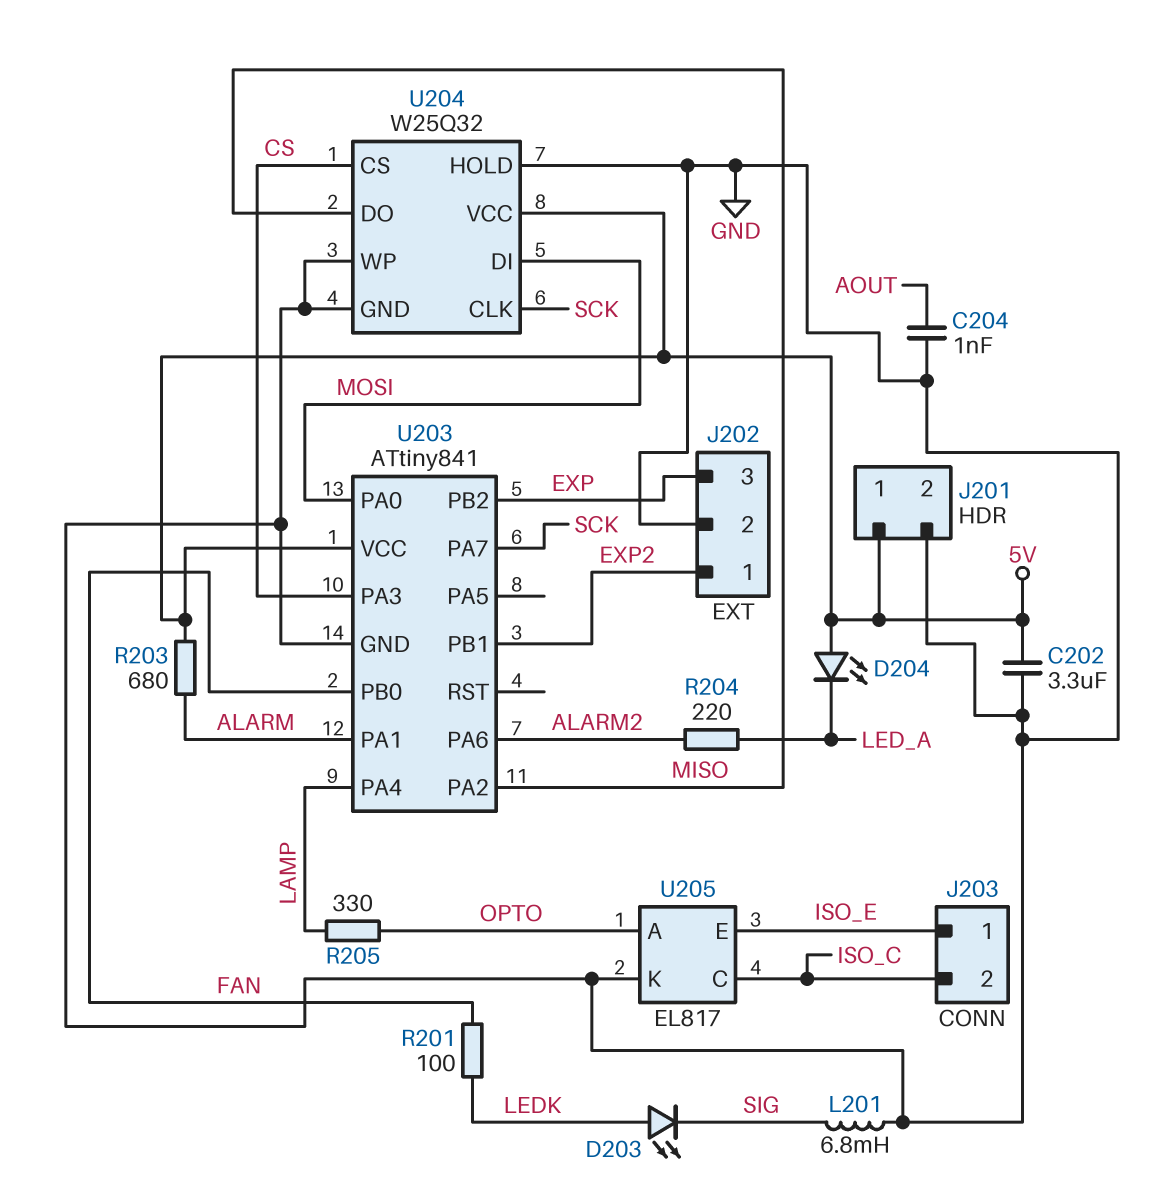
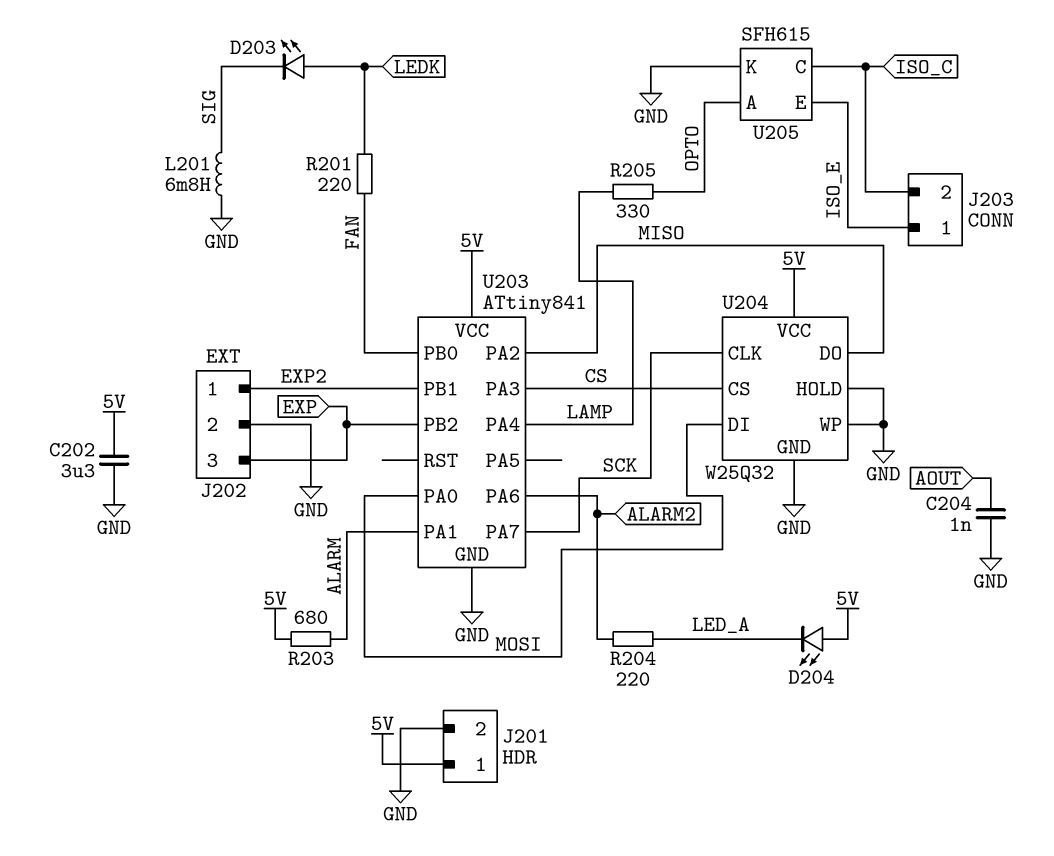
R201: 100 (FAN, LEDK) -> 220 (FAN, LEDK)
U205: EL817 -> SFH615

